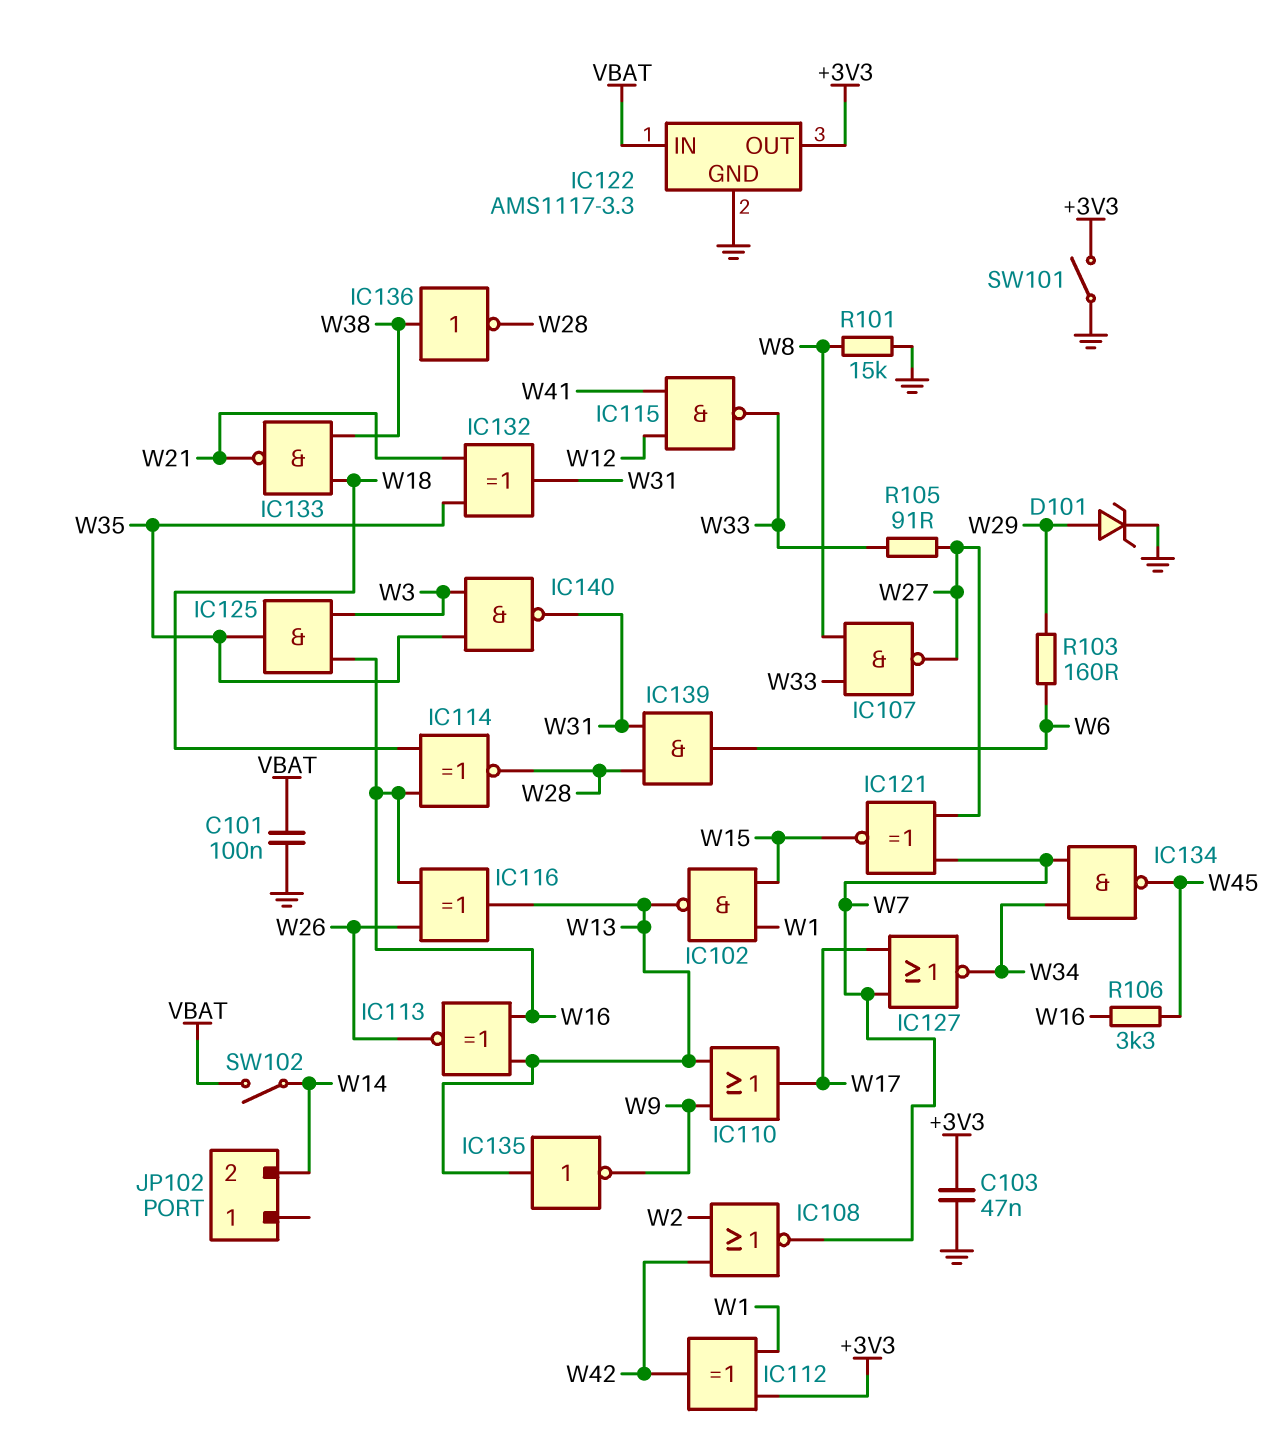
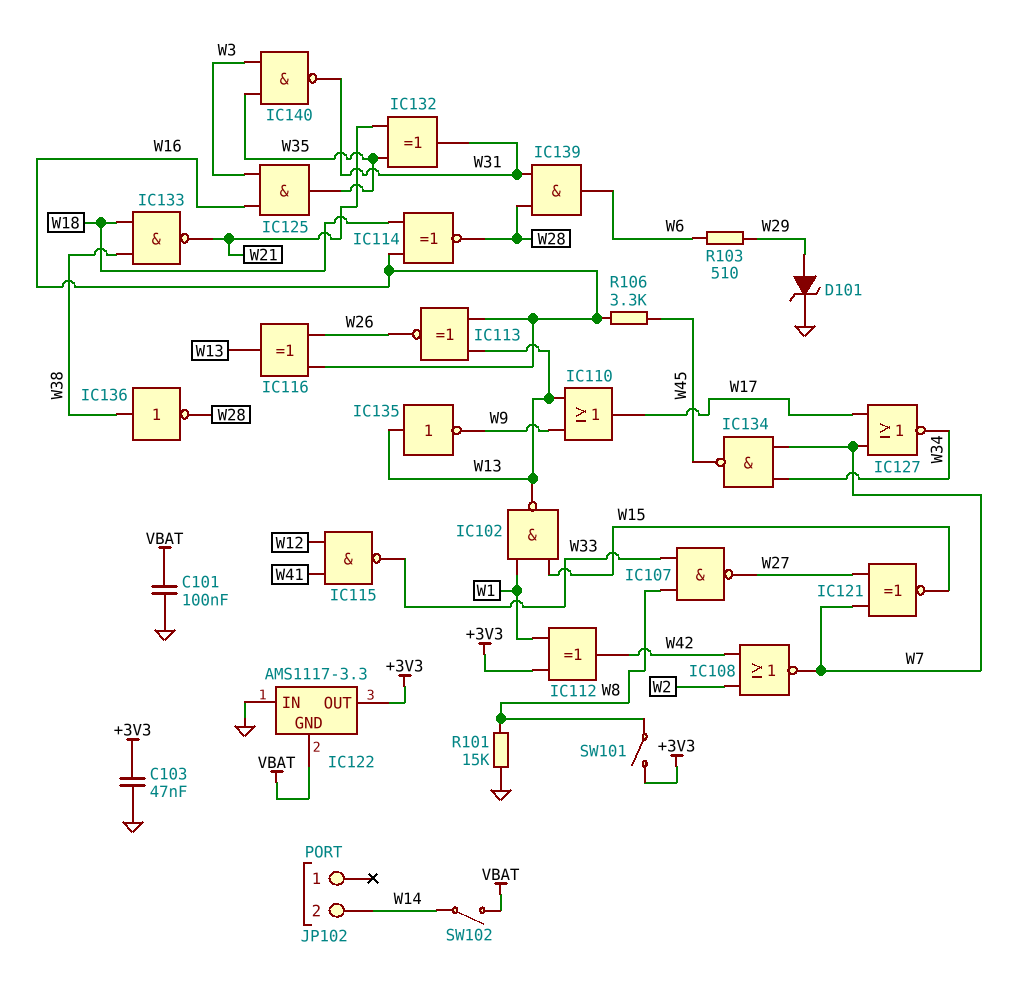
IC122 pin GND: GND -> VBAT
IC122 pin IN: VBAT -> GND
R103: 160 (W6, W29) -> 510 (W6, W29)
R105: 91 (W27, W33) -> none
SW101: switch (+3V3, GND) -> switch (+3V3, W8)

